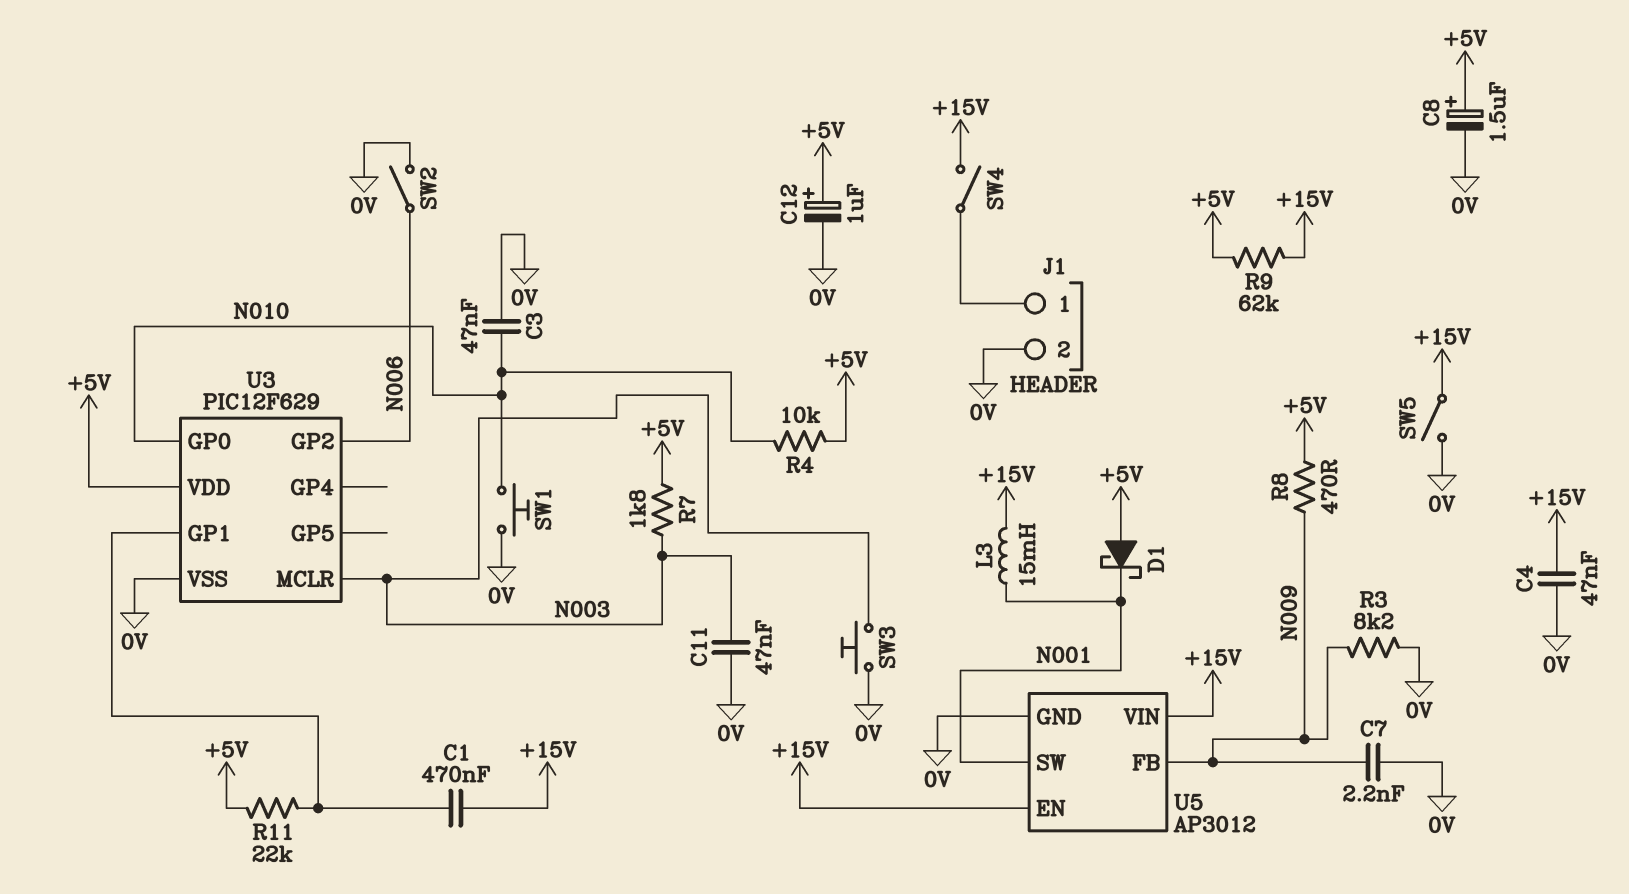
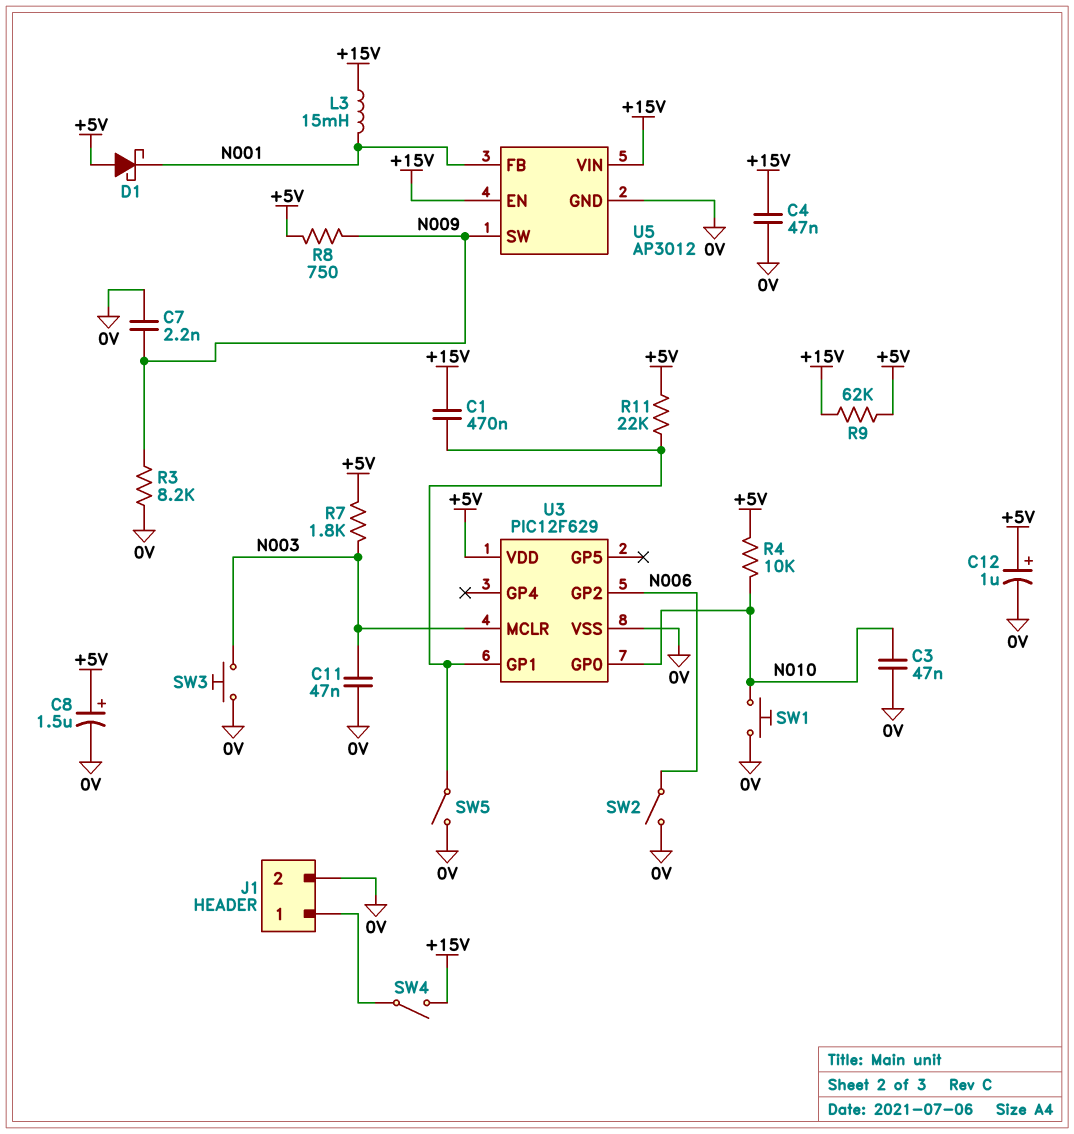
R8: 470 (+5V, N009) -> 750 (+5V, N009)
SW5: switch (+15V, 0V) -> switch (0V, U3/GP1)
U5 pin FB: N009 -> N001
U5 pin SW: N001 -> N009

